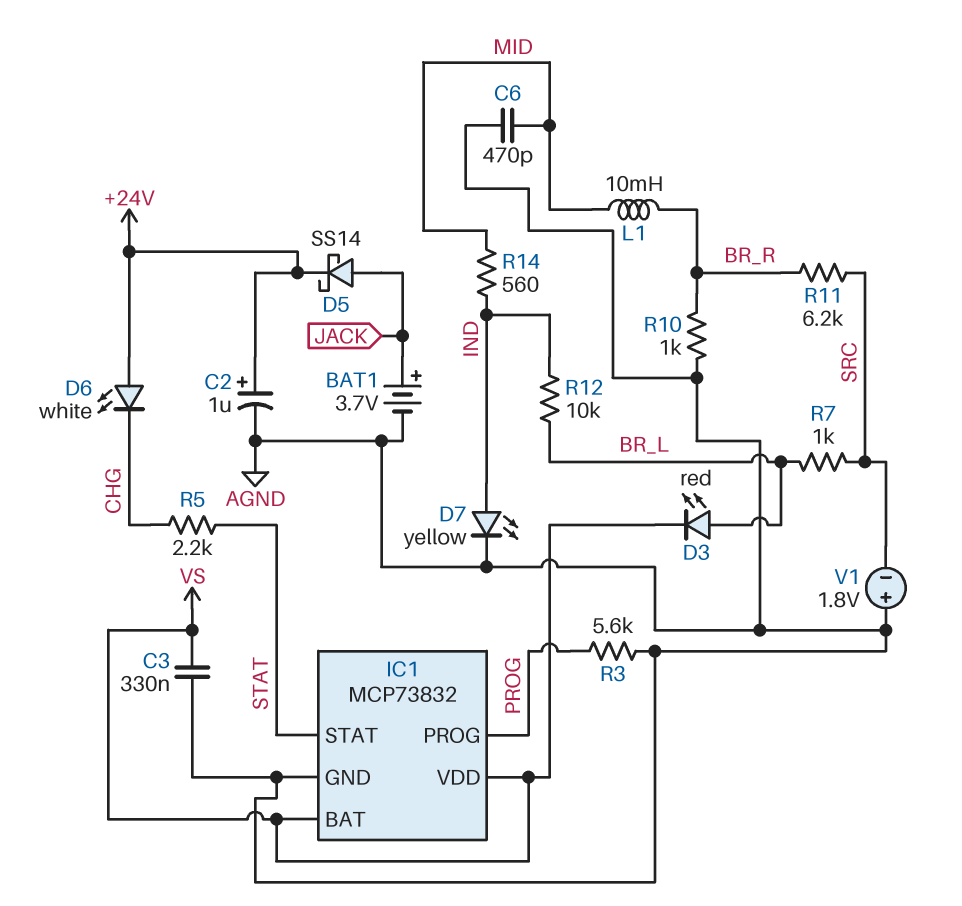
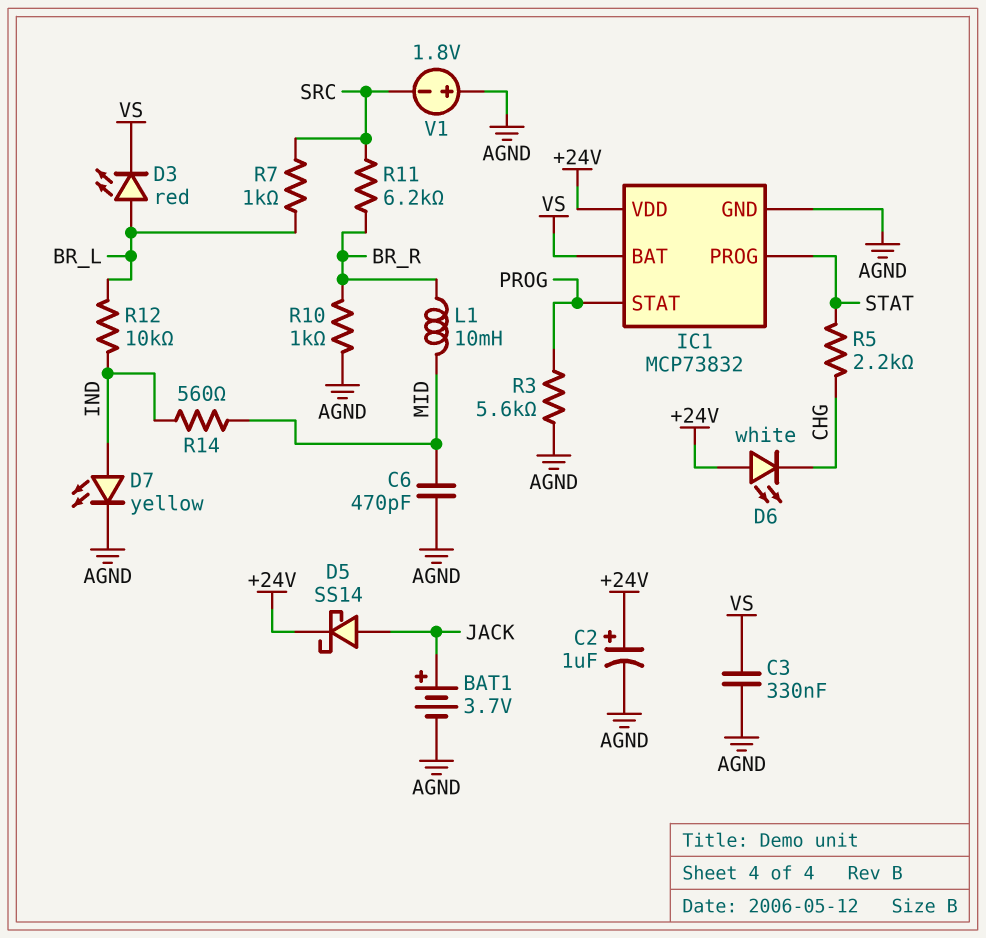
IC1 pin PROG: PROG -> STAT
IC1 pin STAT: STAT -> PROG
IC1 pin VDD: VS -> +24V

